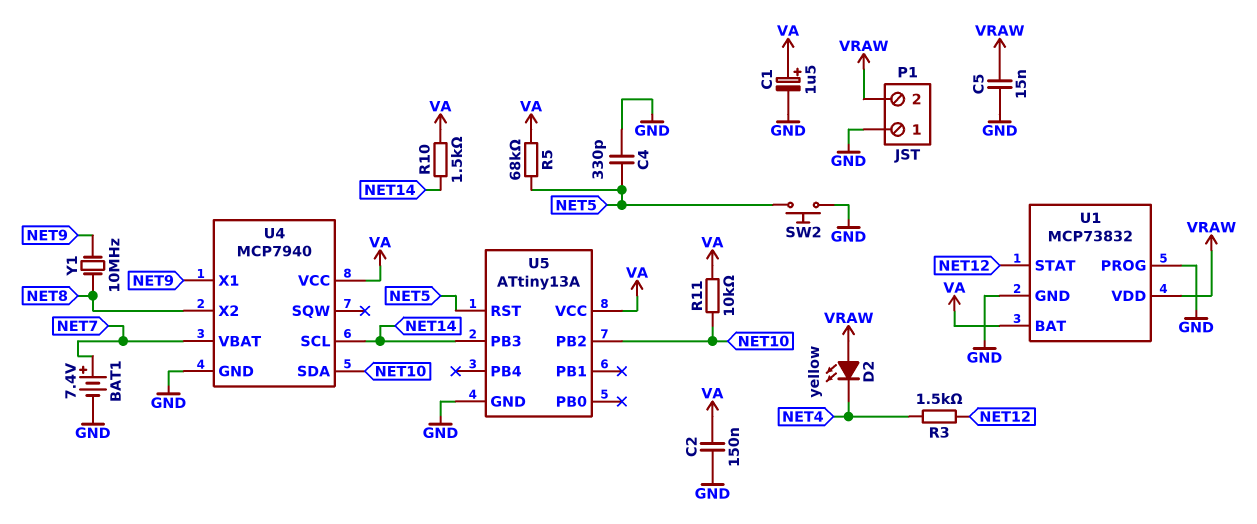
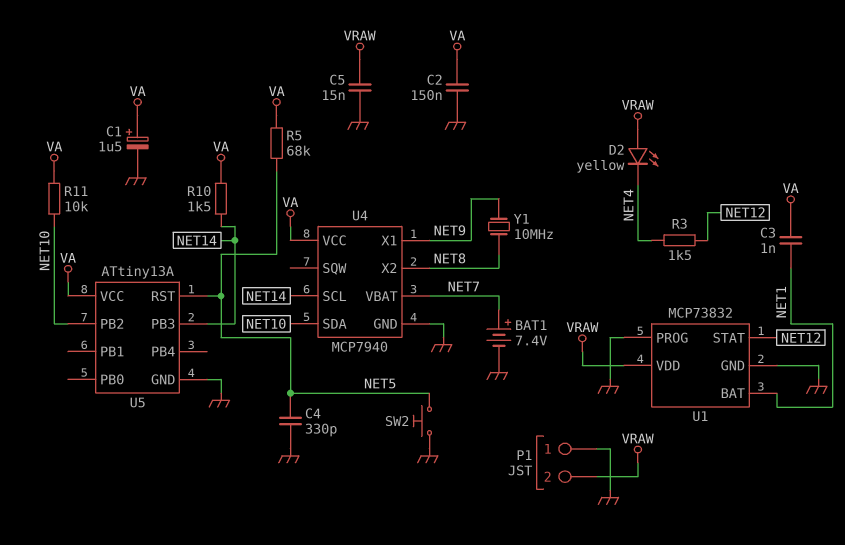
C3: none -> 1nF (NET1, VA)
U1 pin BAT: VA -> NET1

